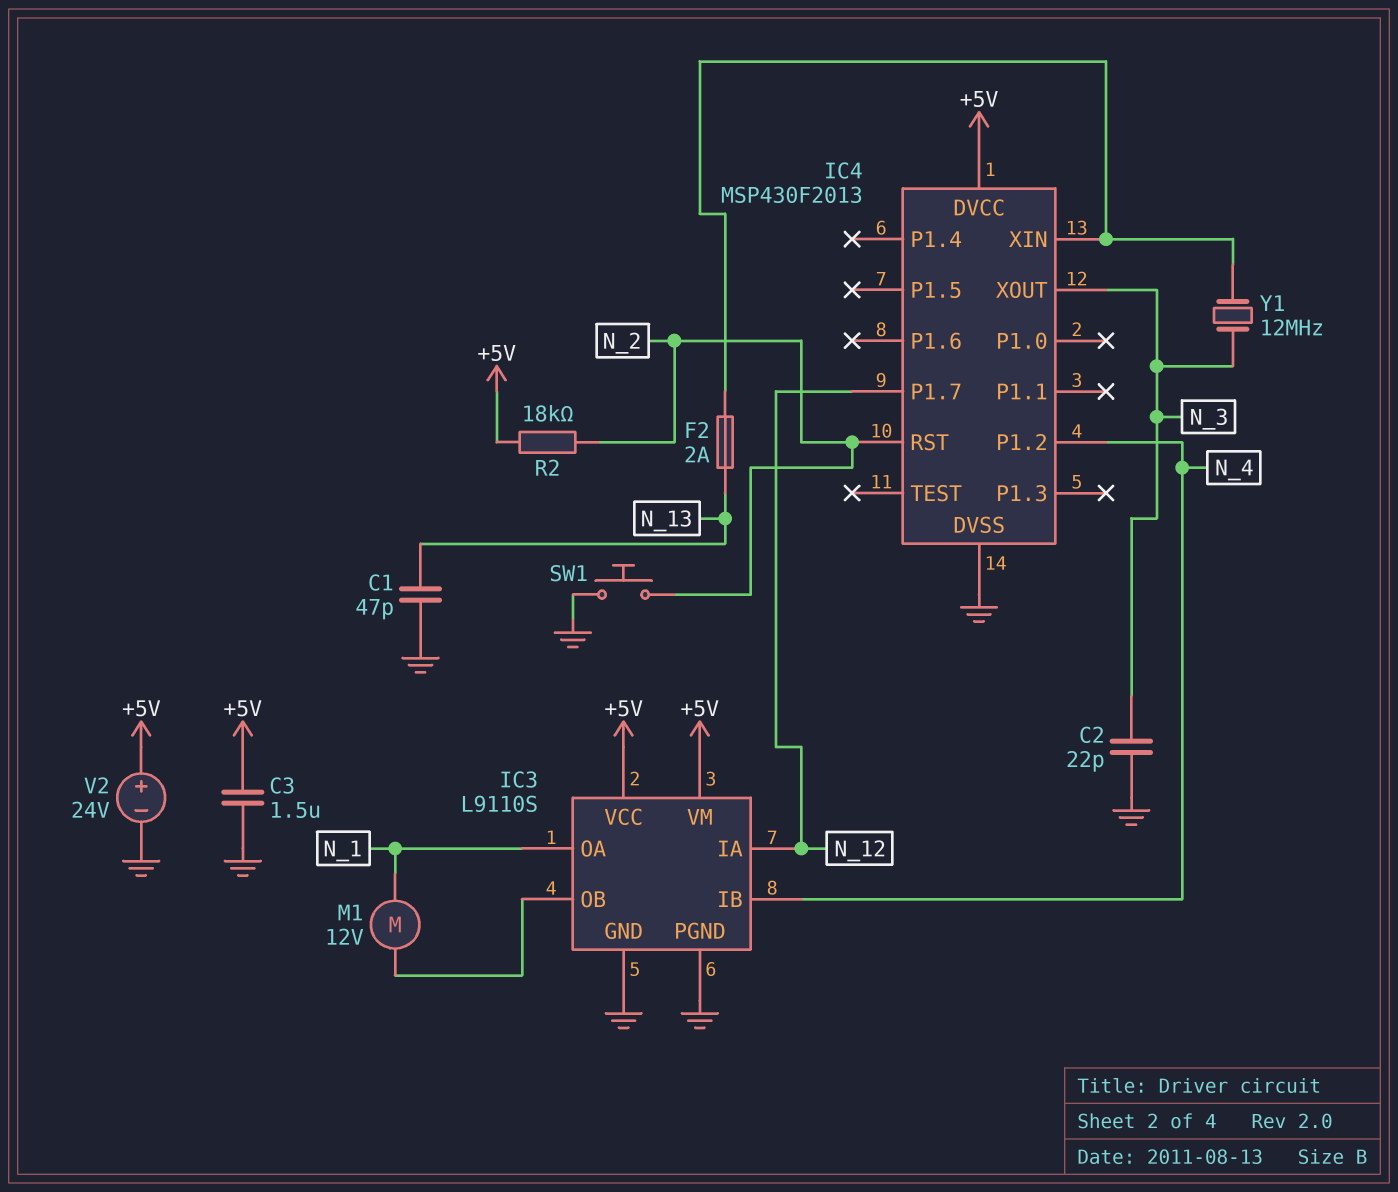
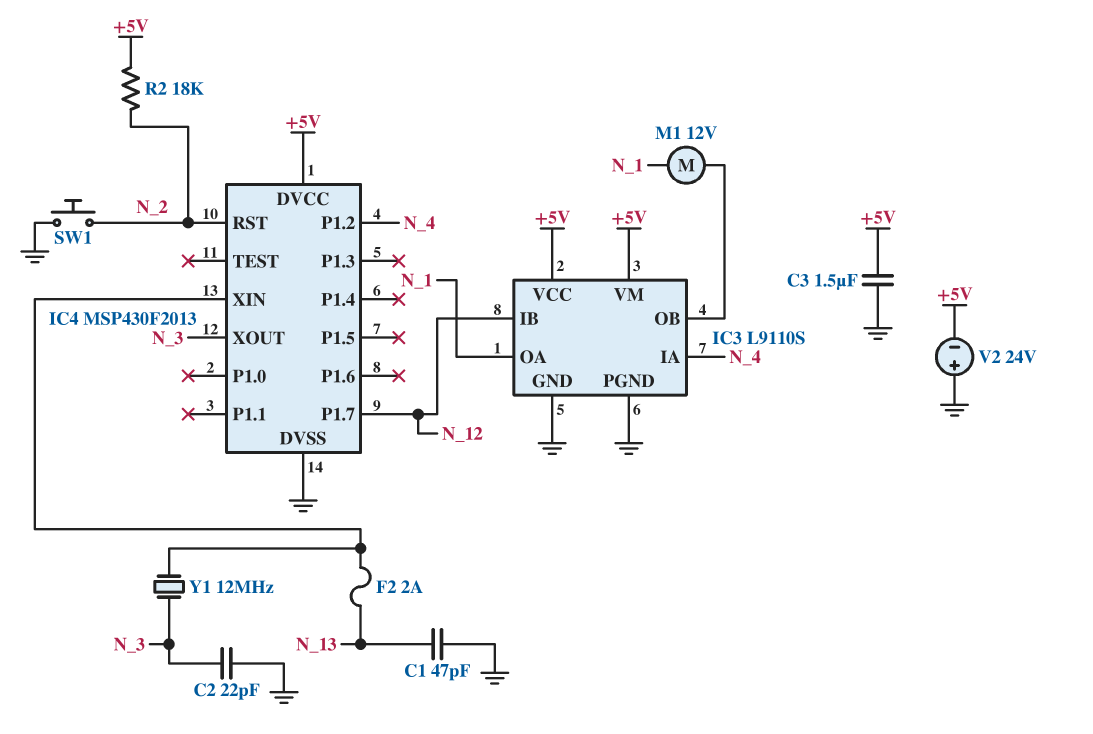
IC3 pin IA: N_12 -> N_4
IC3 pin IB: N_4 -> N_12
V2: 24V (plus +5V, minus GND) -> 24V (plus GND, minus +5V)

